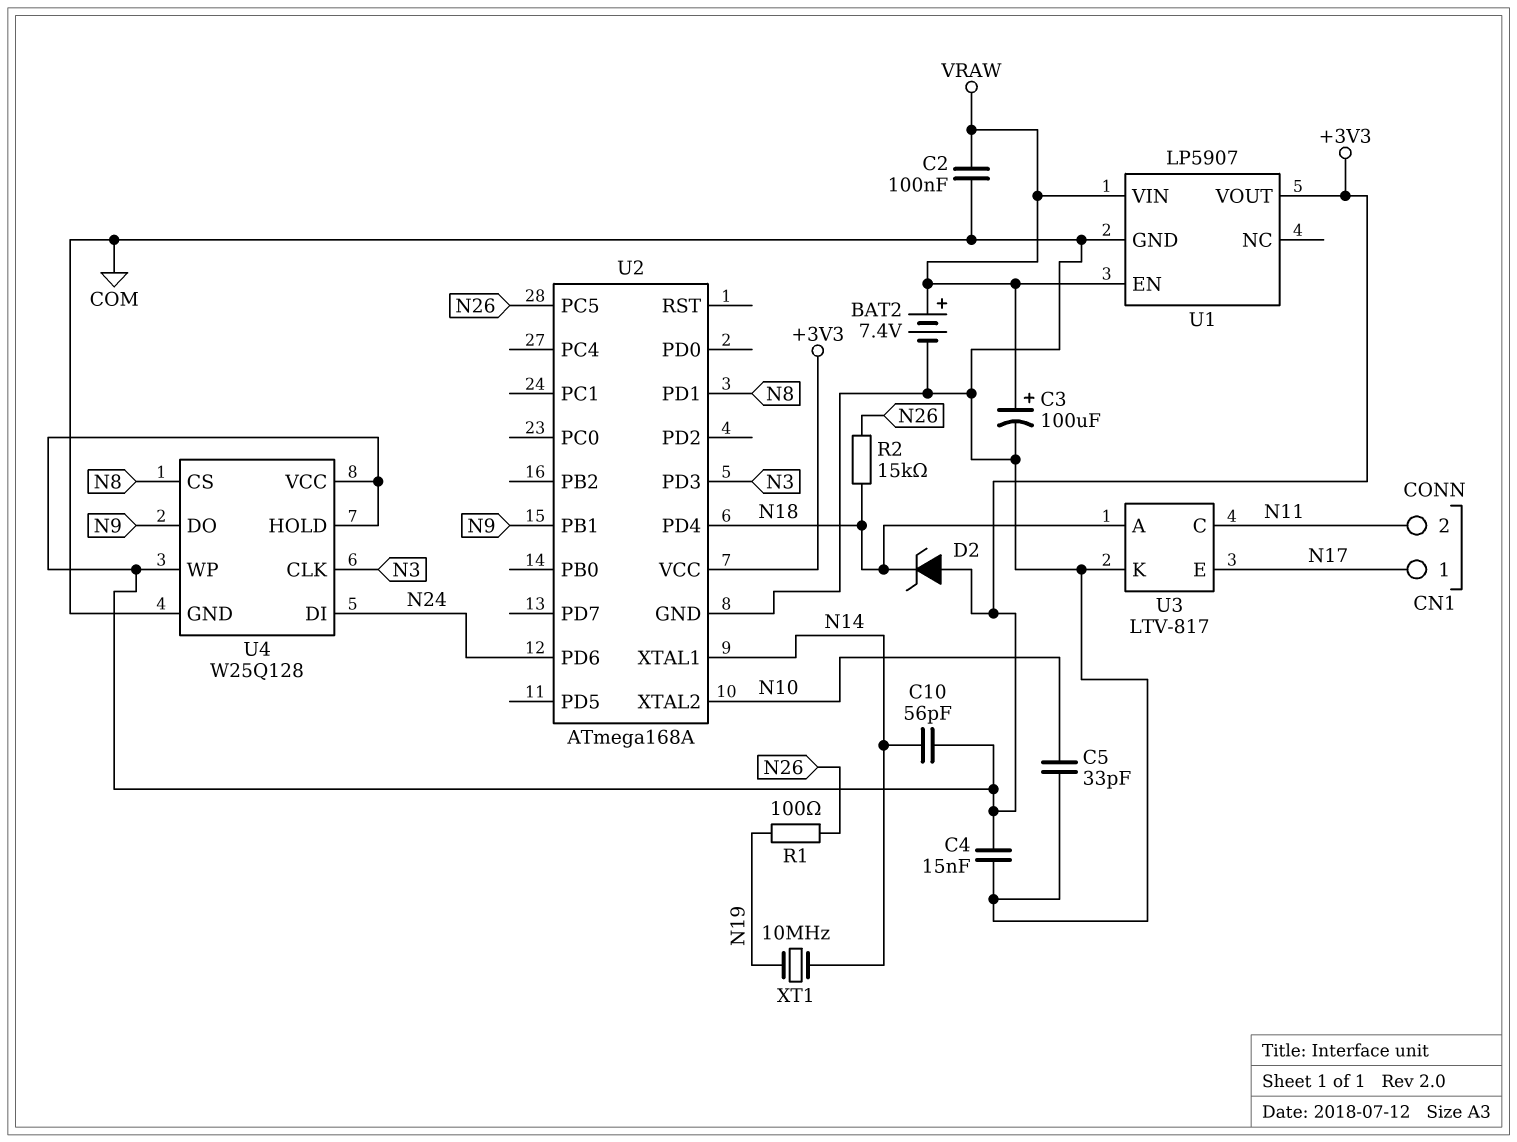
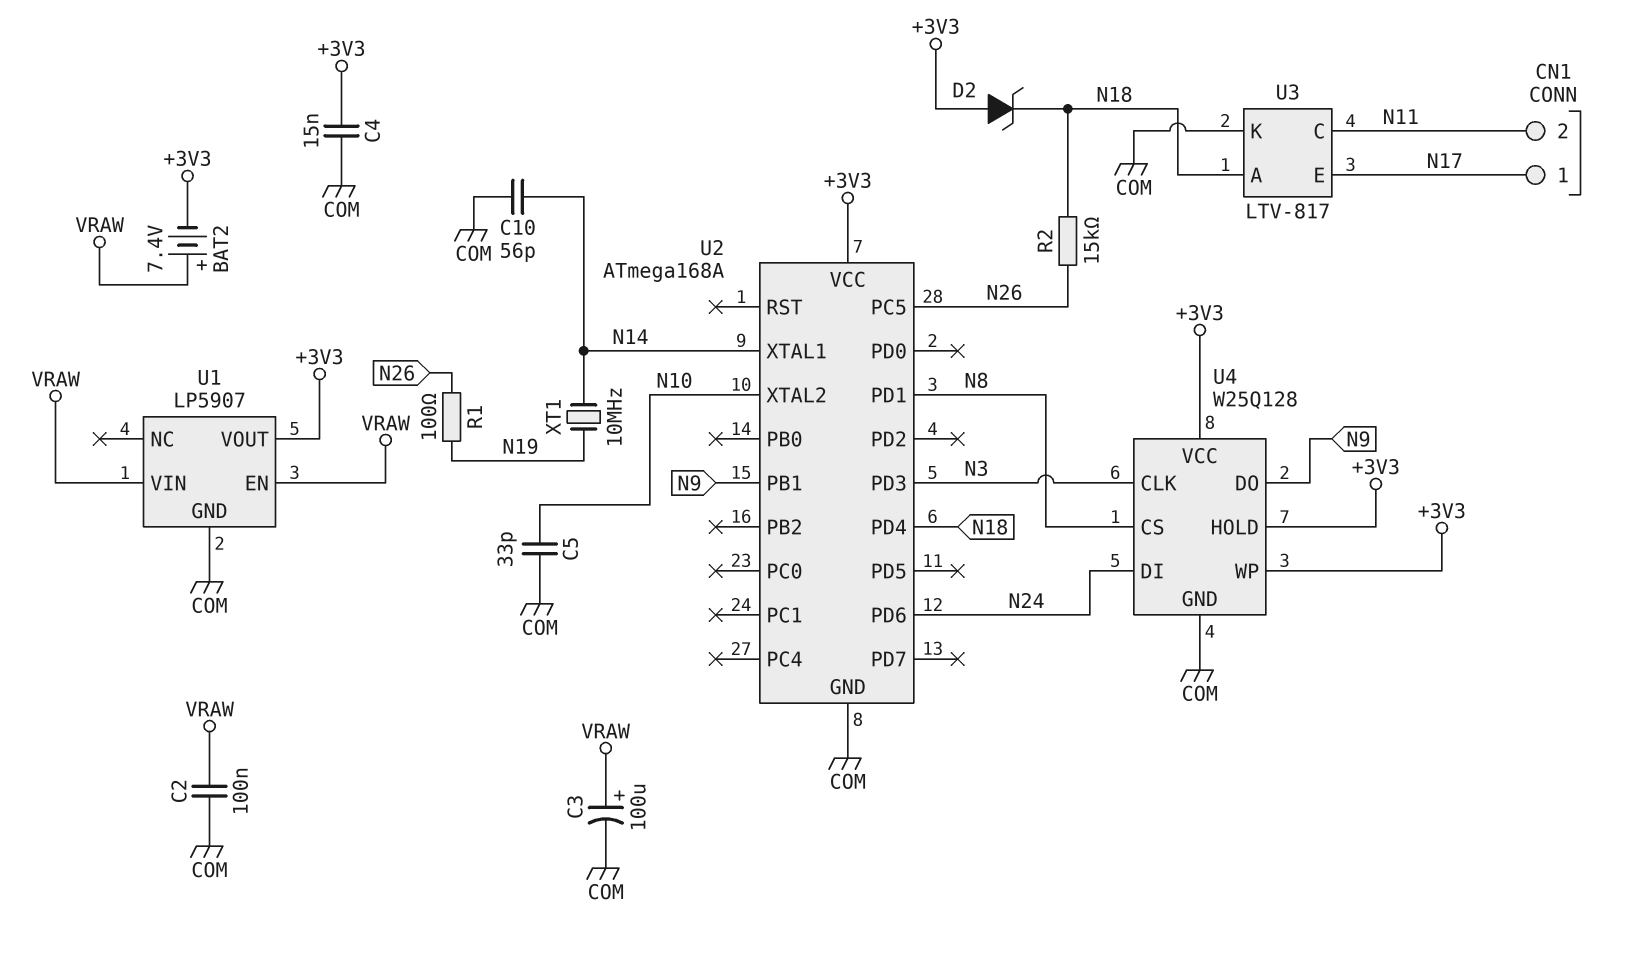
BAT2: 7.4V (plus VRAW, minus COM) -> 7.4V (plus VRAW, minus +3V3)
C10: 56pF (+3V3, N14) -> 56pF (COM, N14)

